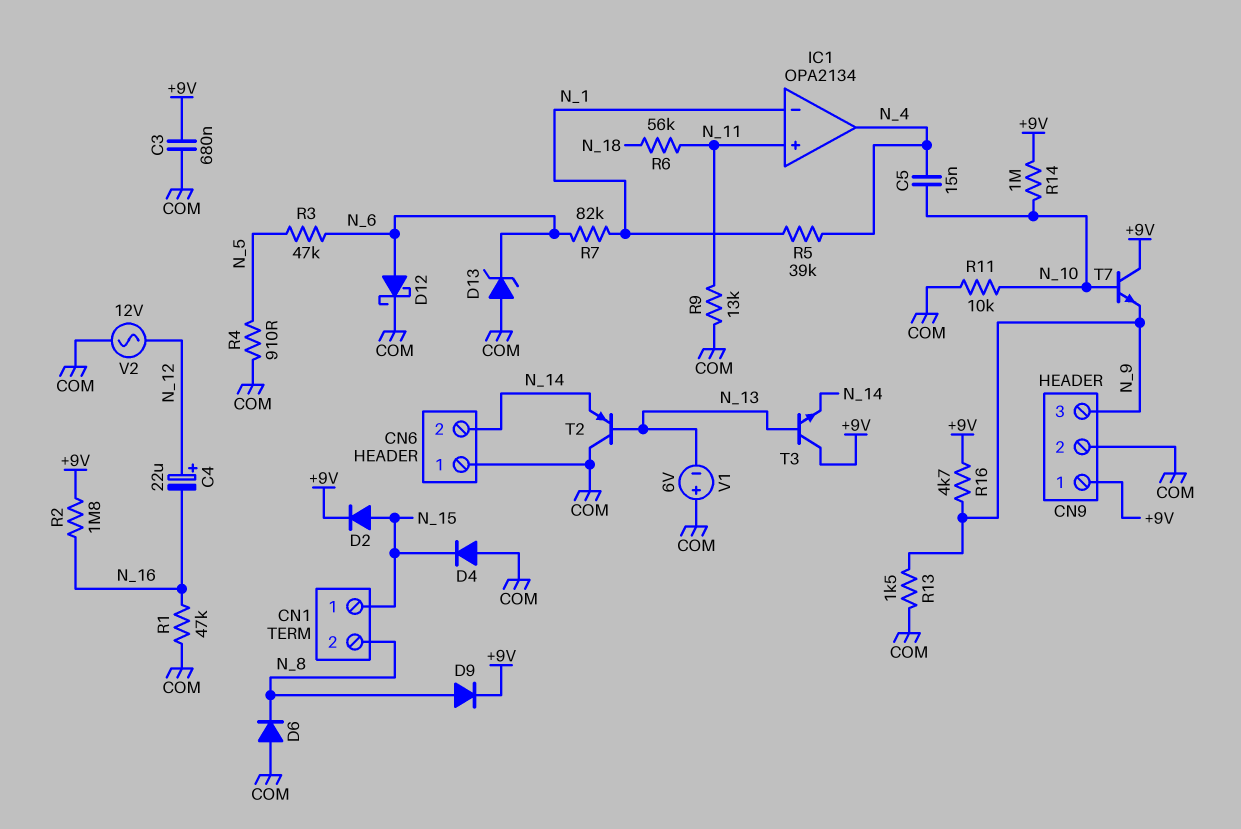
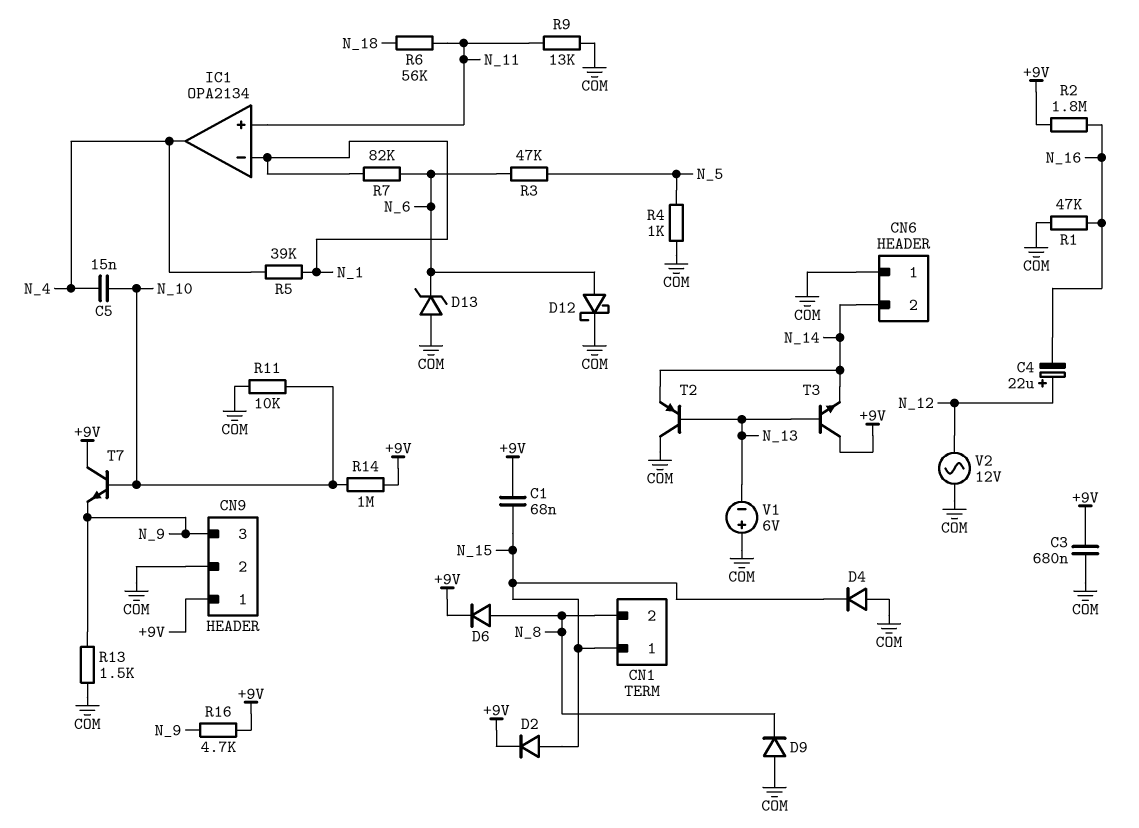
C1: none -> 68nF (+9V, N_15)
D6: diode (A COM, K N_8) -> diode (A N_8, K +9V)
D9: diode (A N_8, K +9V) -> diode (A COM, K N_8)
R4: 910 (COM, N_5) -> 1k (COM, N_5)

